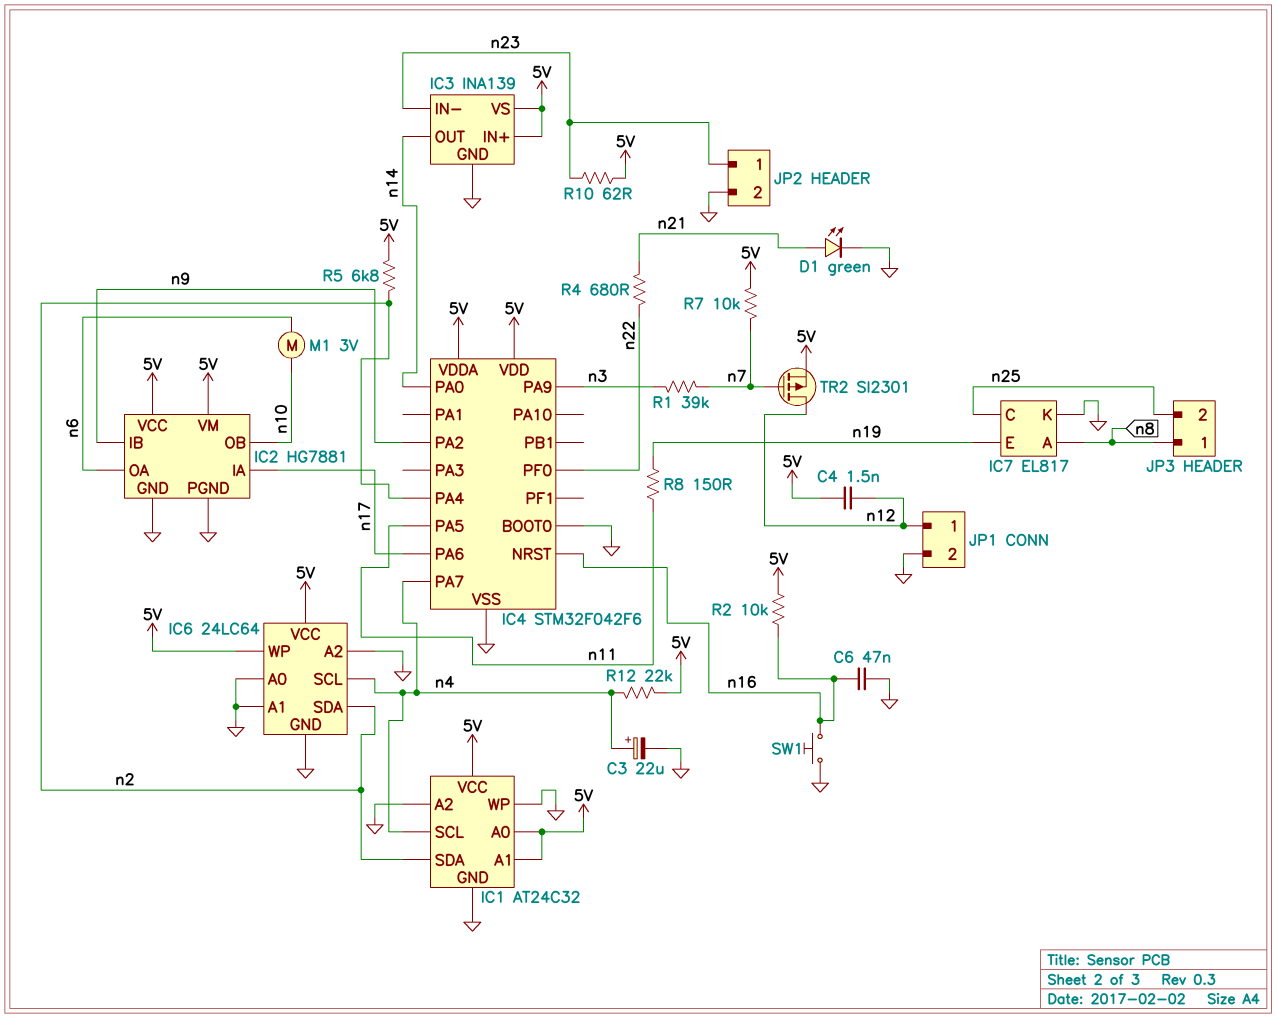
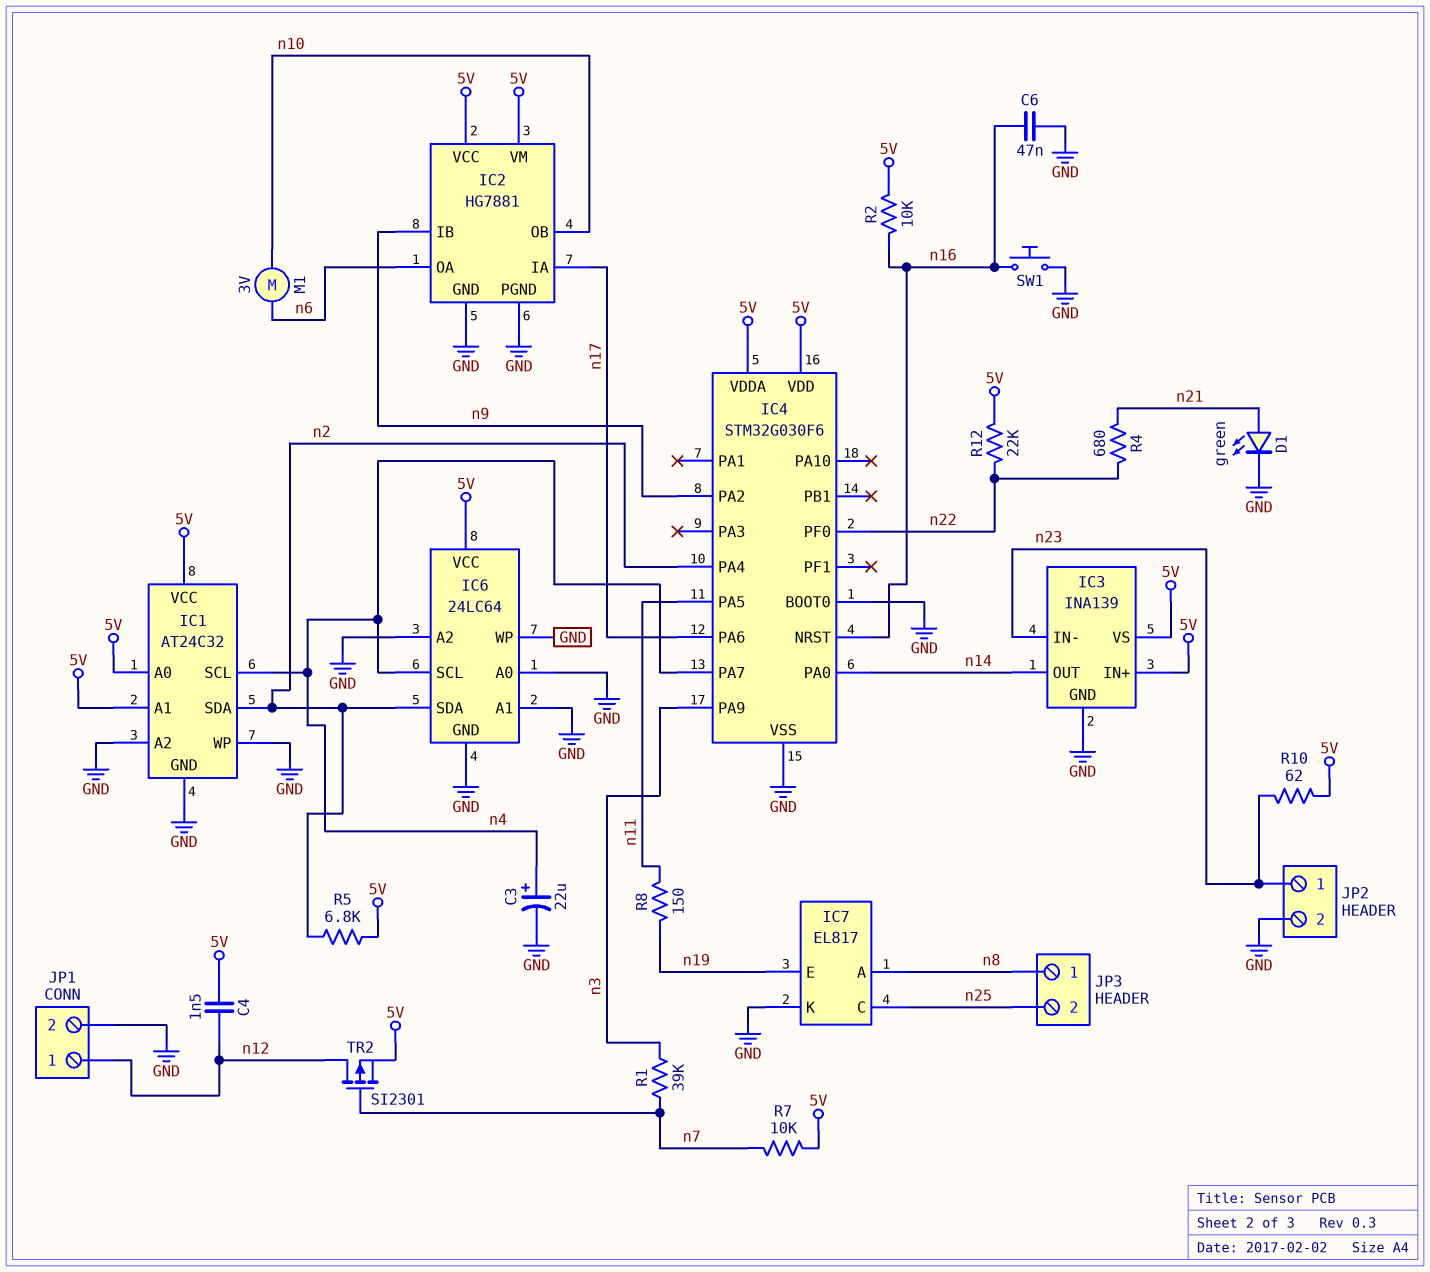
IC4: STM32F042F6 -> STM32G030F6
IC6 pin WP: 5V -> GND
R12: 22k (5V, n4) -> 22k (5V, n22)

